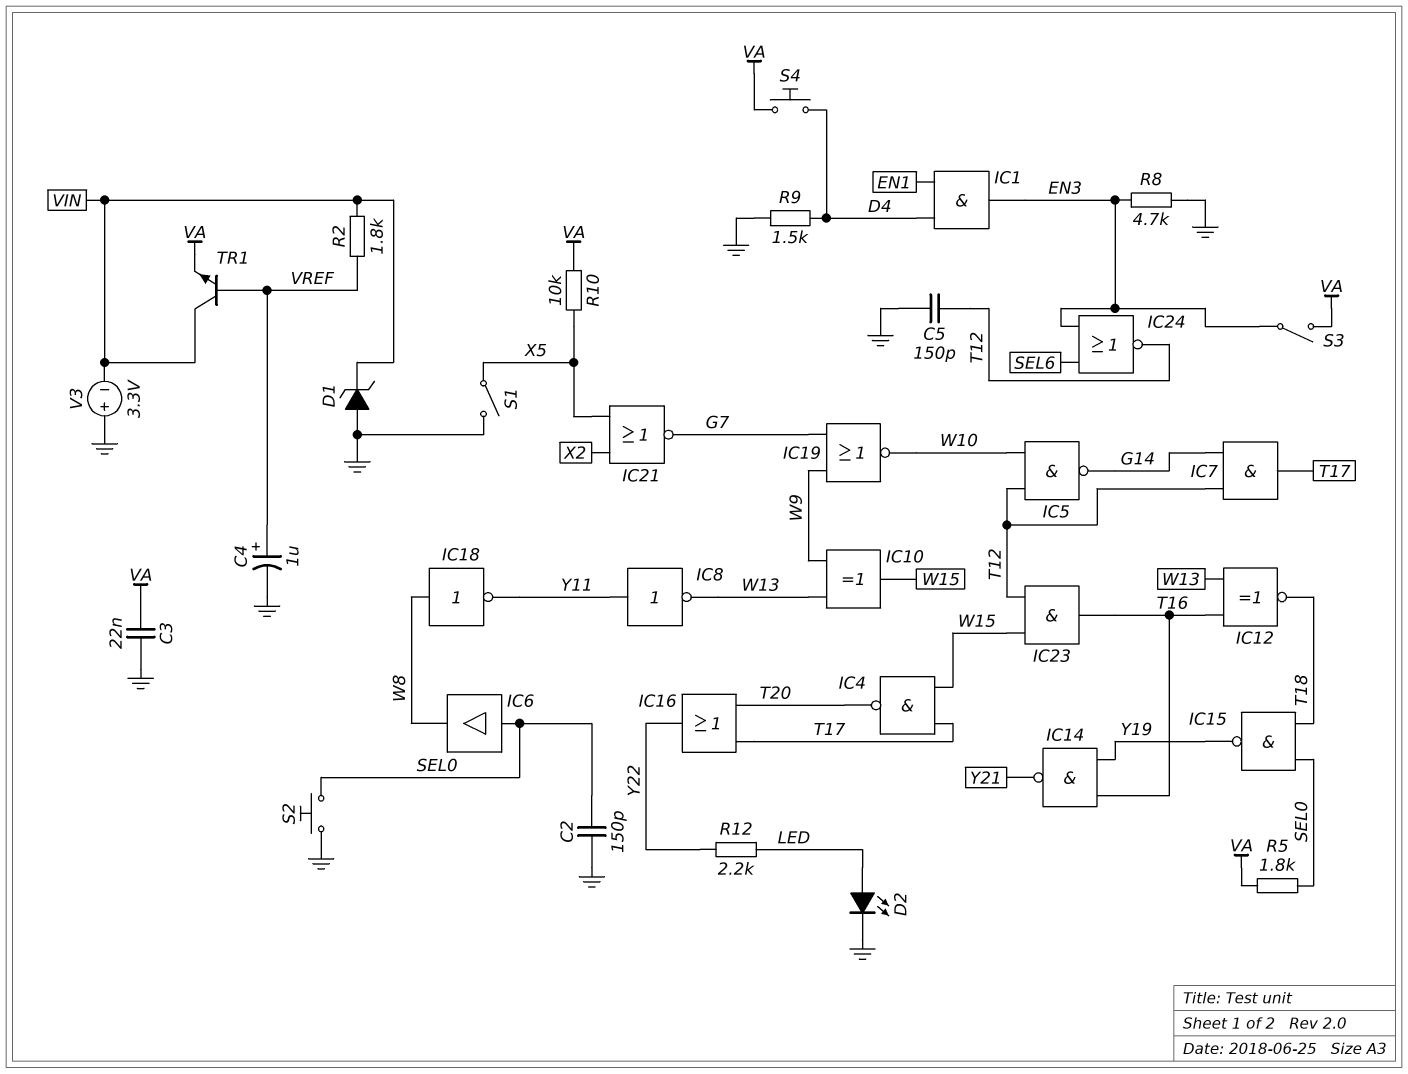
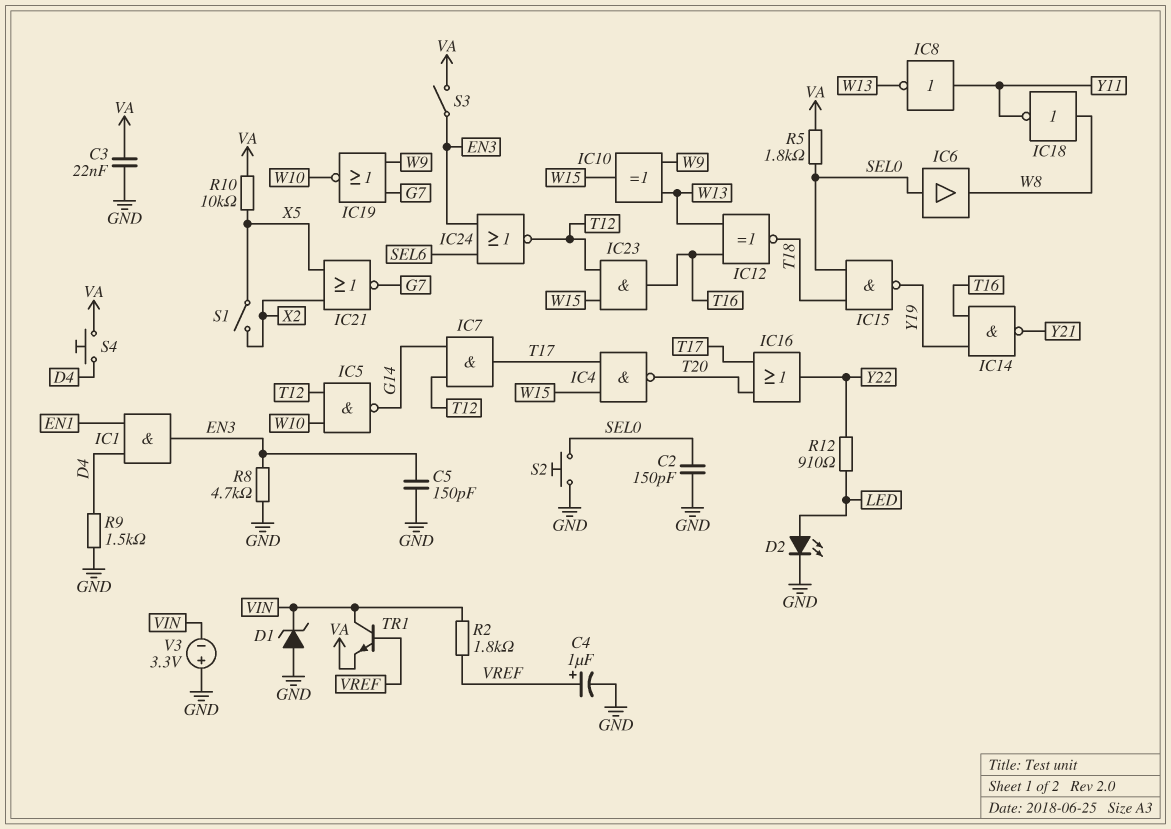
C5: 150pF (GND, T12) -> 150pF (EN3, GND)
R12: 2.2k (LED, Y22) -> 910 (LED, Y22)
S1: switch (GND, X5) -> switch (X2, X5)

